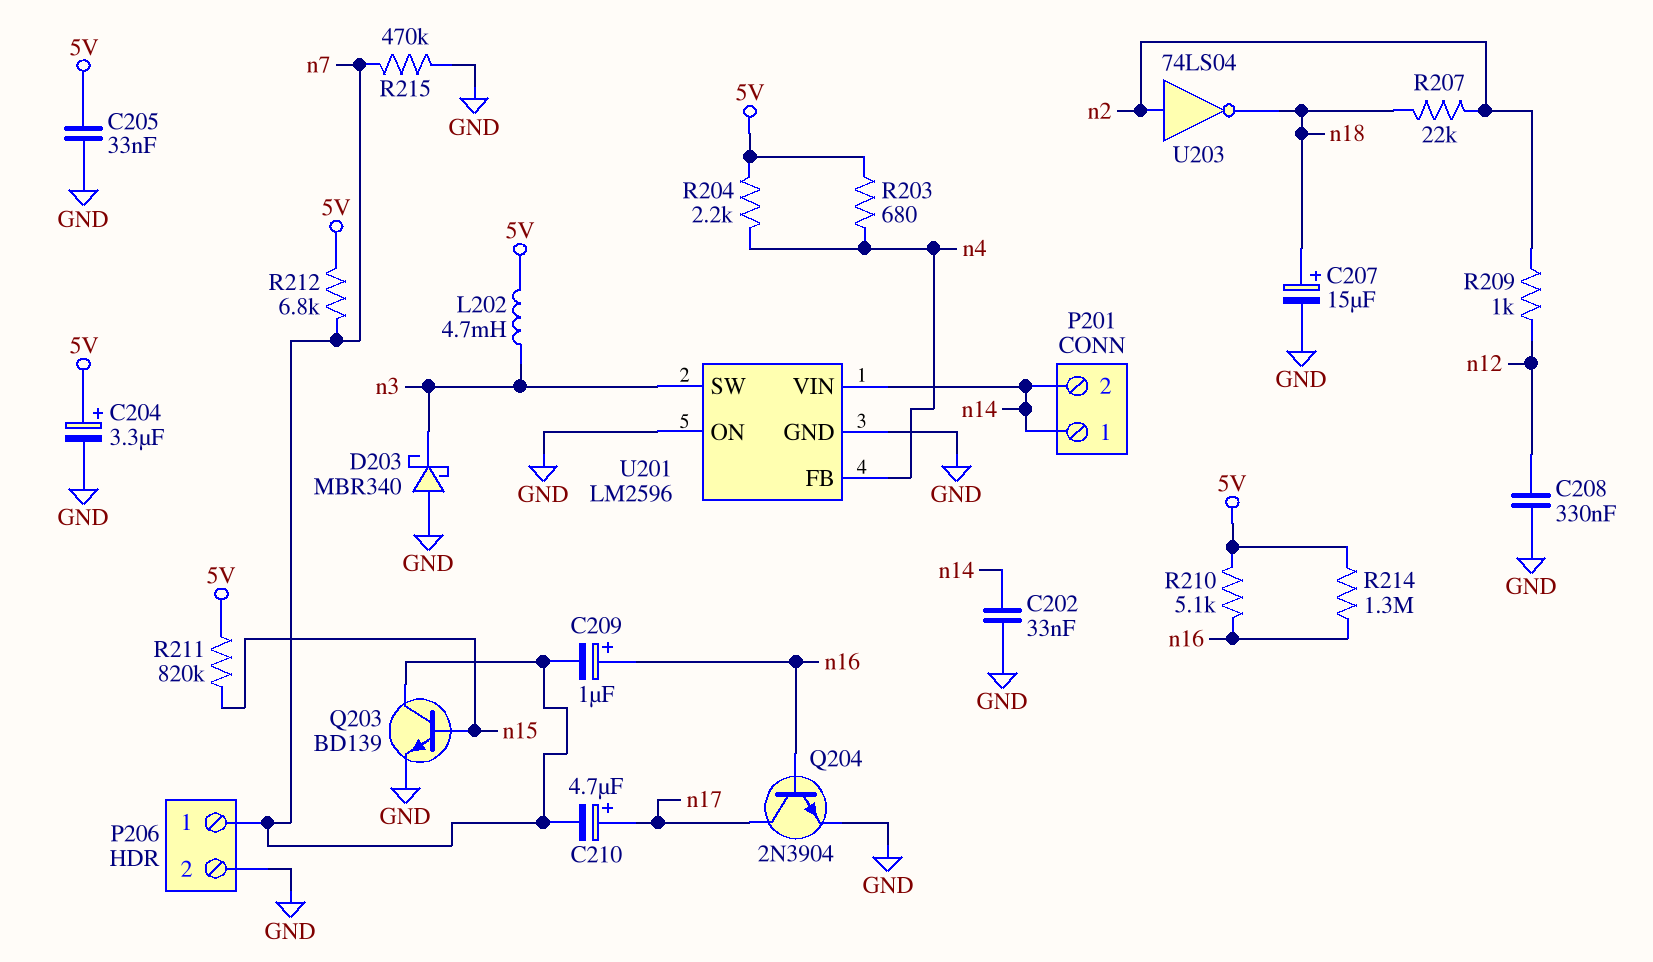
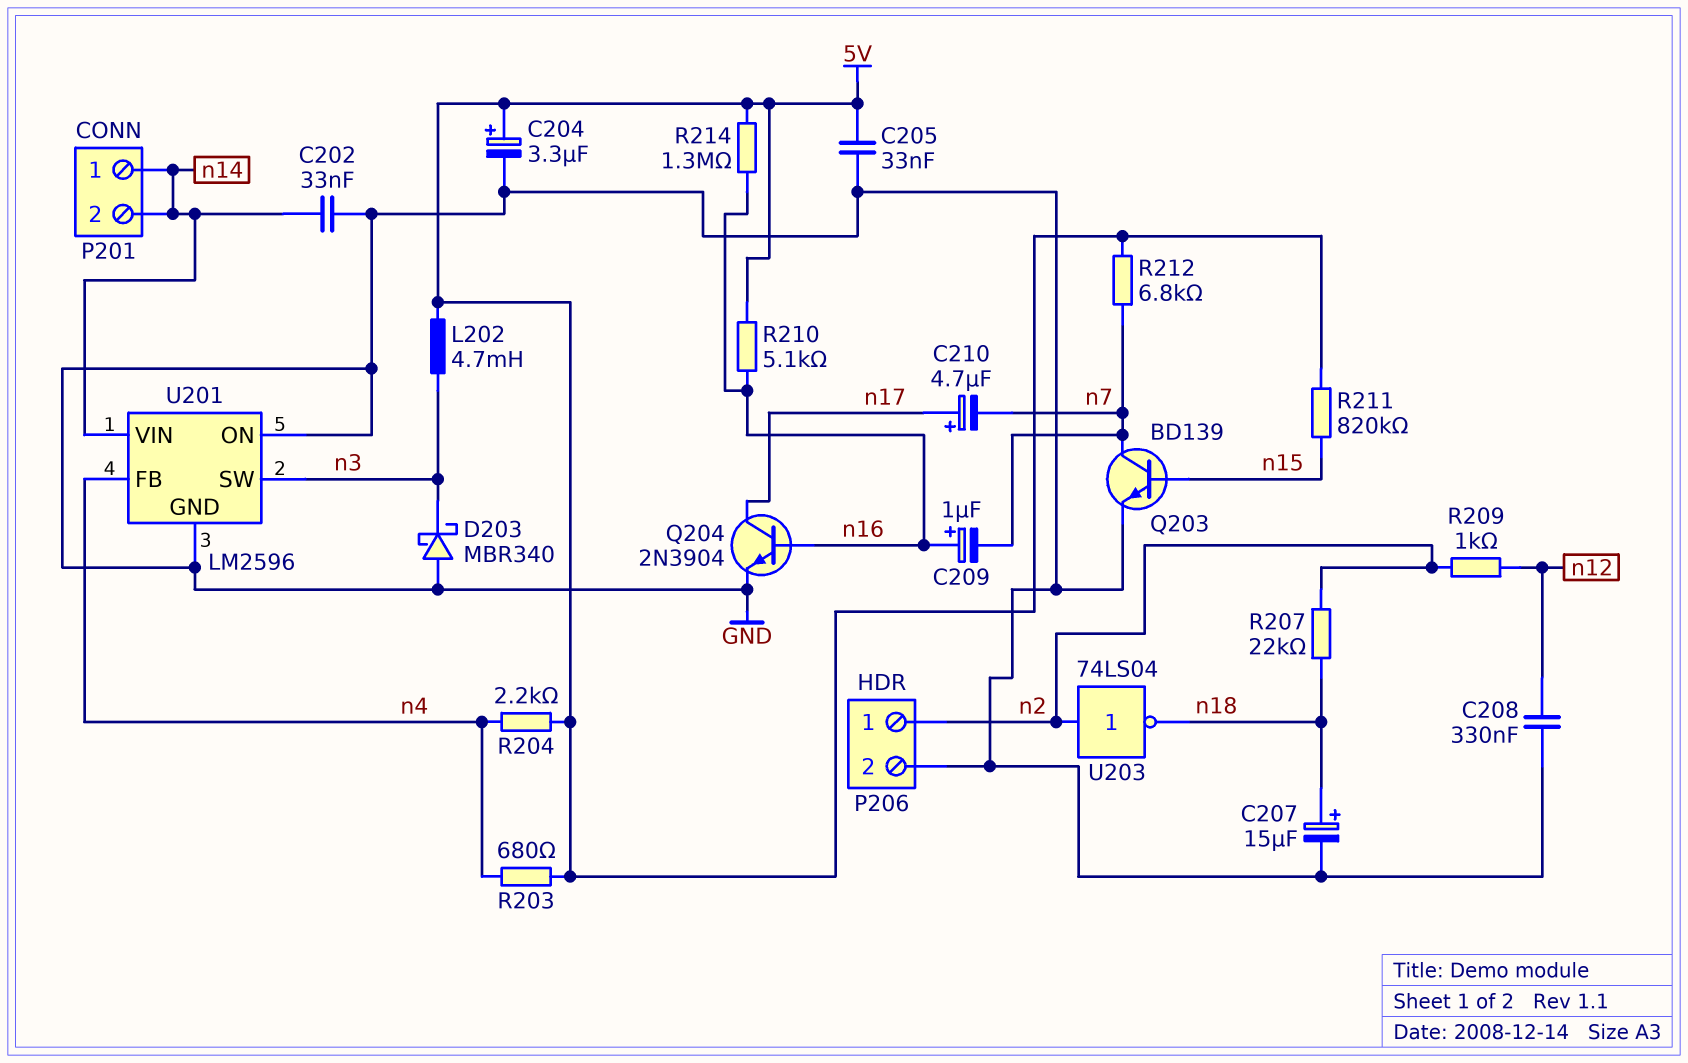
P206 pin 1: n7 -> n2
R215: 470k (GND, n7) -> none

